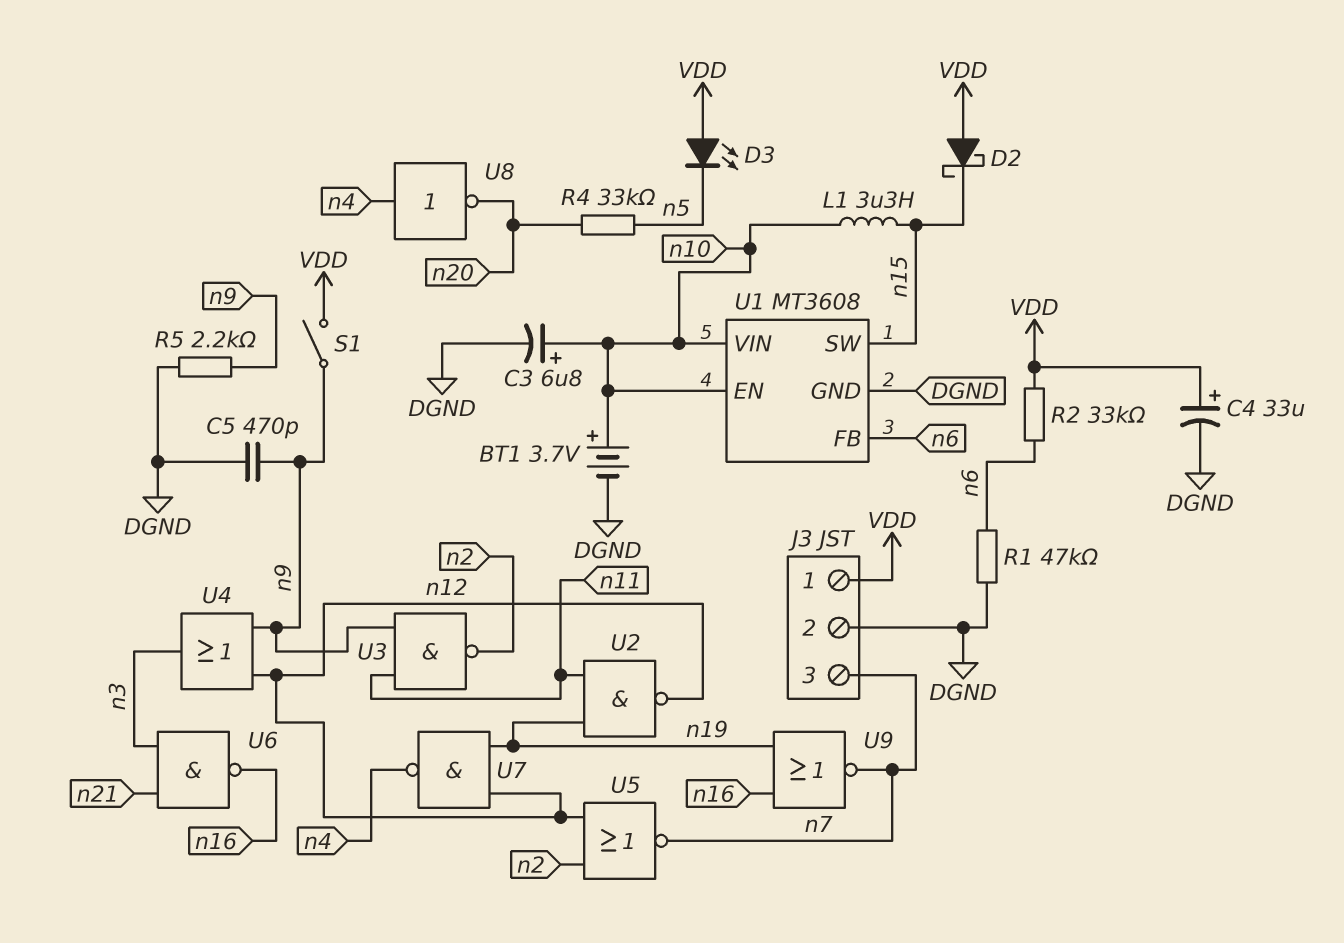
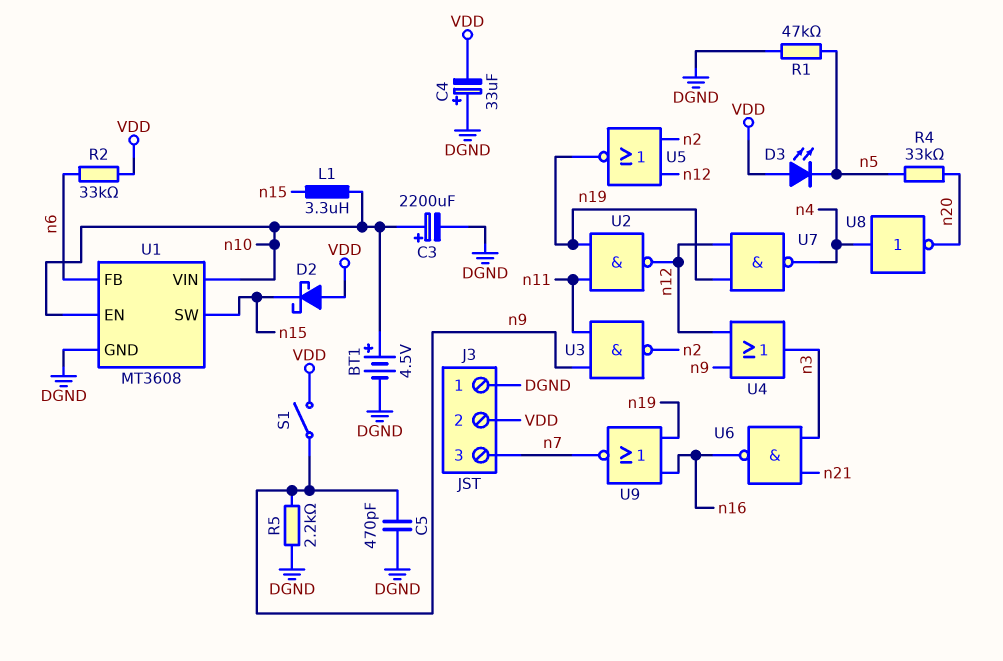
BT1: 3.7V (plus n10, minus DGND) -> 4.5V (plus n10, minus DGND)
C3: 6.8uF (plus n10, minus DGND) -> 2200uF (plus n10, minus DGND)
C4: 33uF (plus VDD, minus DGND) -> 33uF (plus DGND, minus VDD)
J3 pin 1: VDD -> DGND
J3 pin 2: DGND -> VDD
R1: 47k (DGND, n6) -> 47k (DGND, n5)
U5: NOR (in n2, in n12, out n7) -> NOR (in n2, in n12, out n19)

